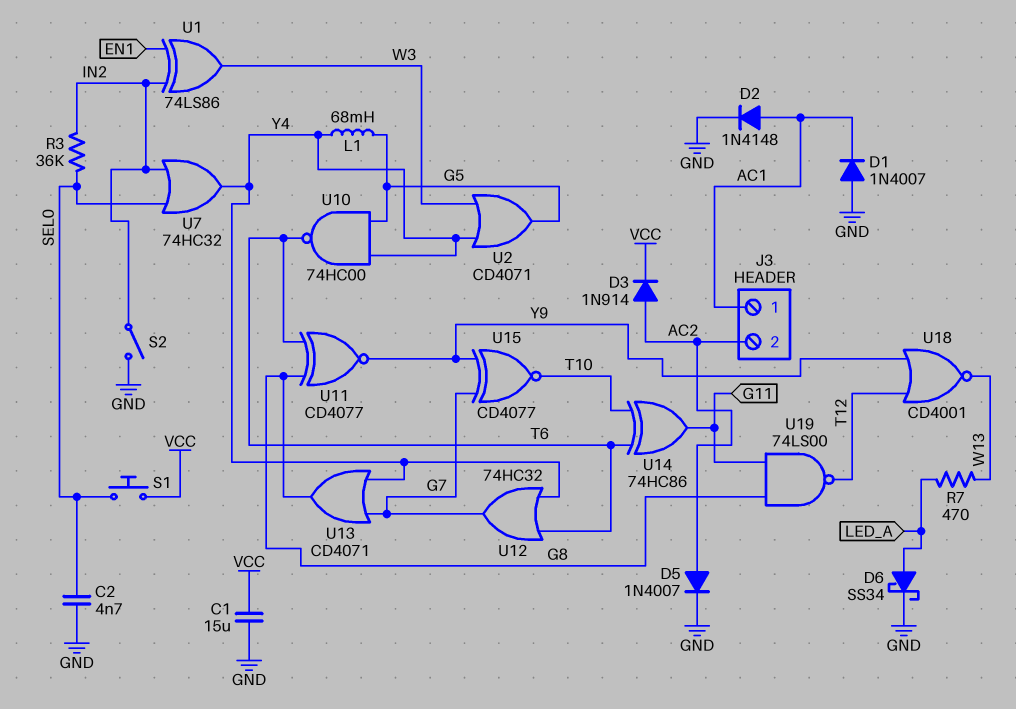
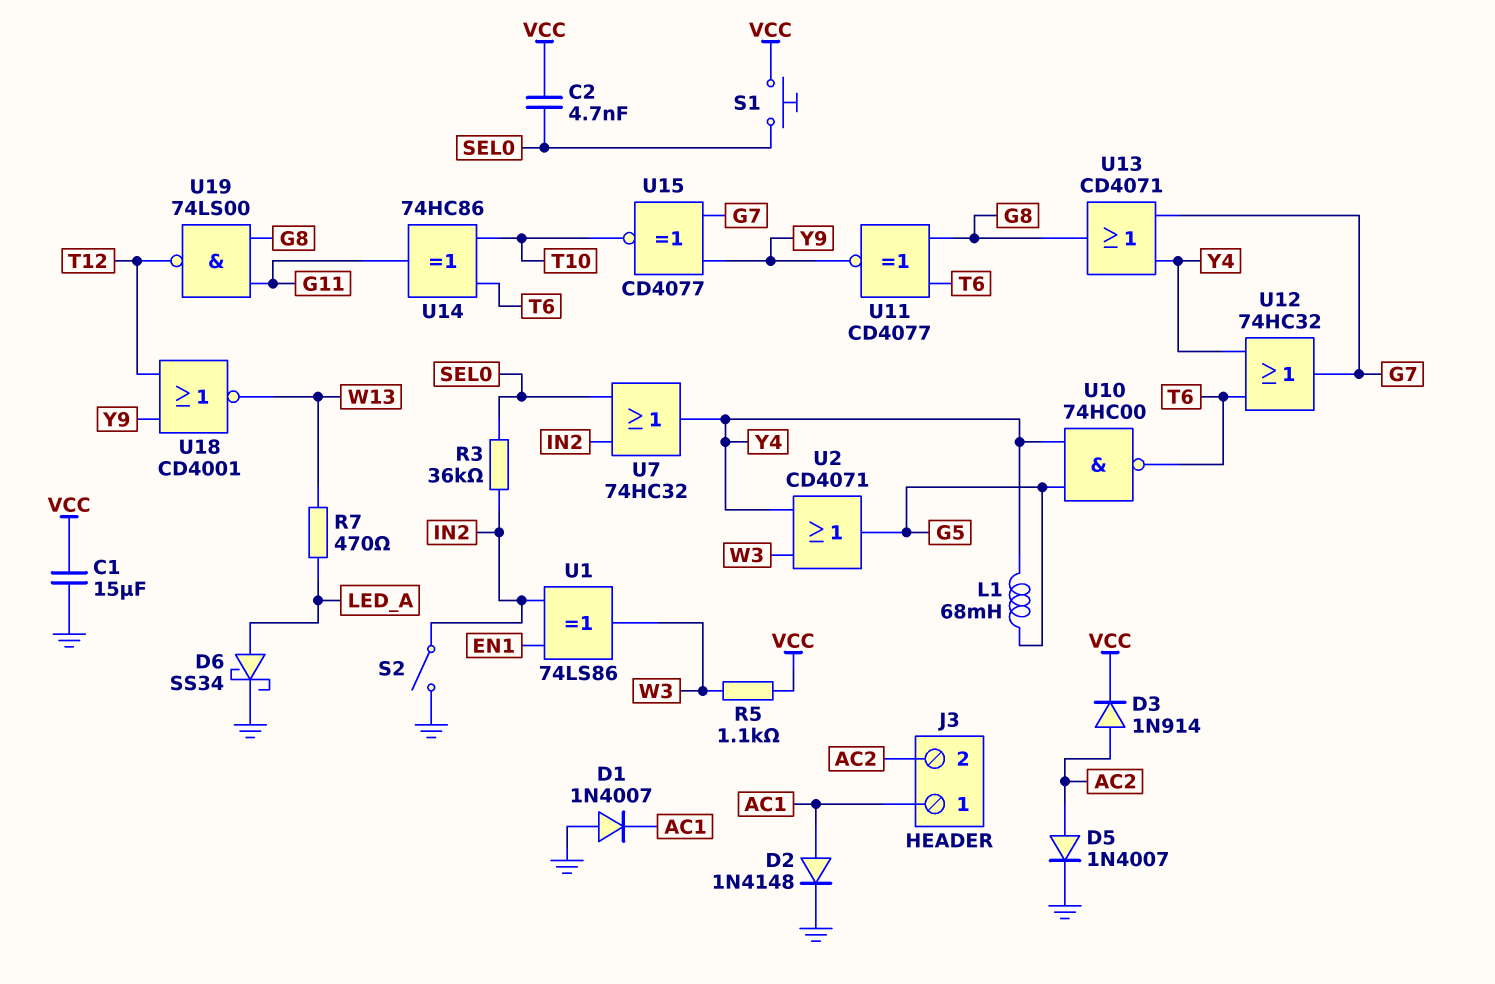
C2: 4.7nF (GND, SEL0) -> 4.7nF (SEL0, VCC)
R5: none -> 1.1k (VCC, W3)

